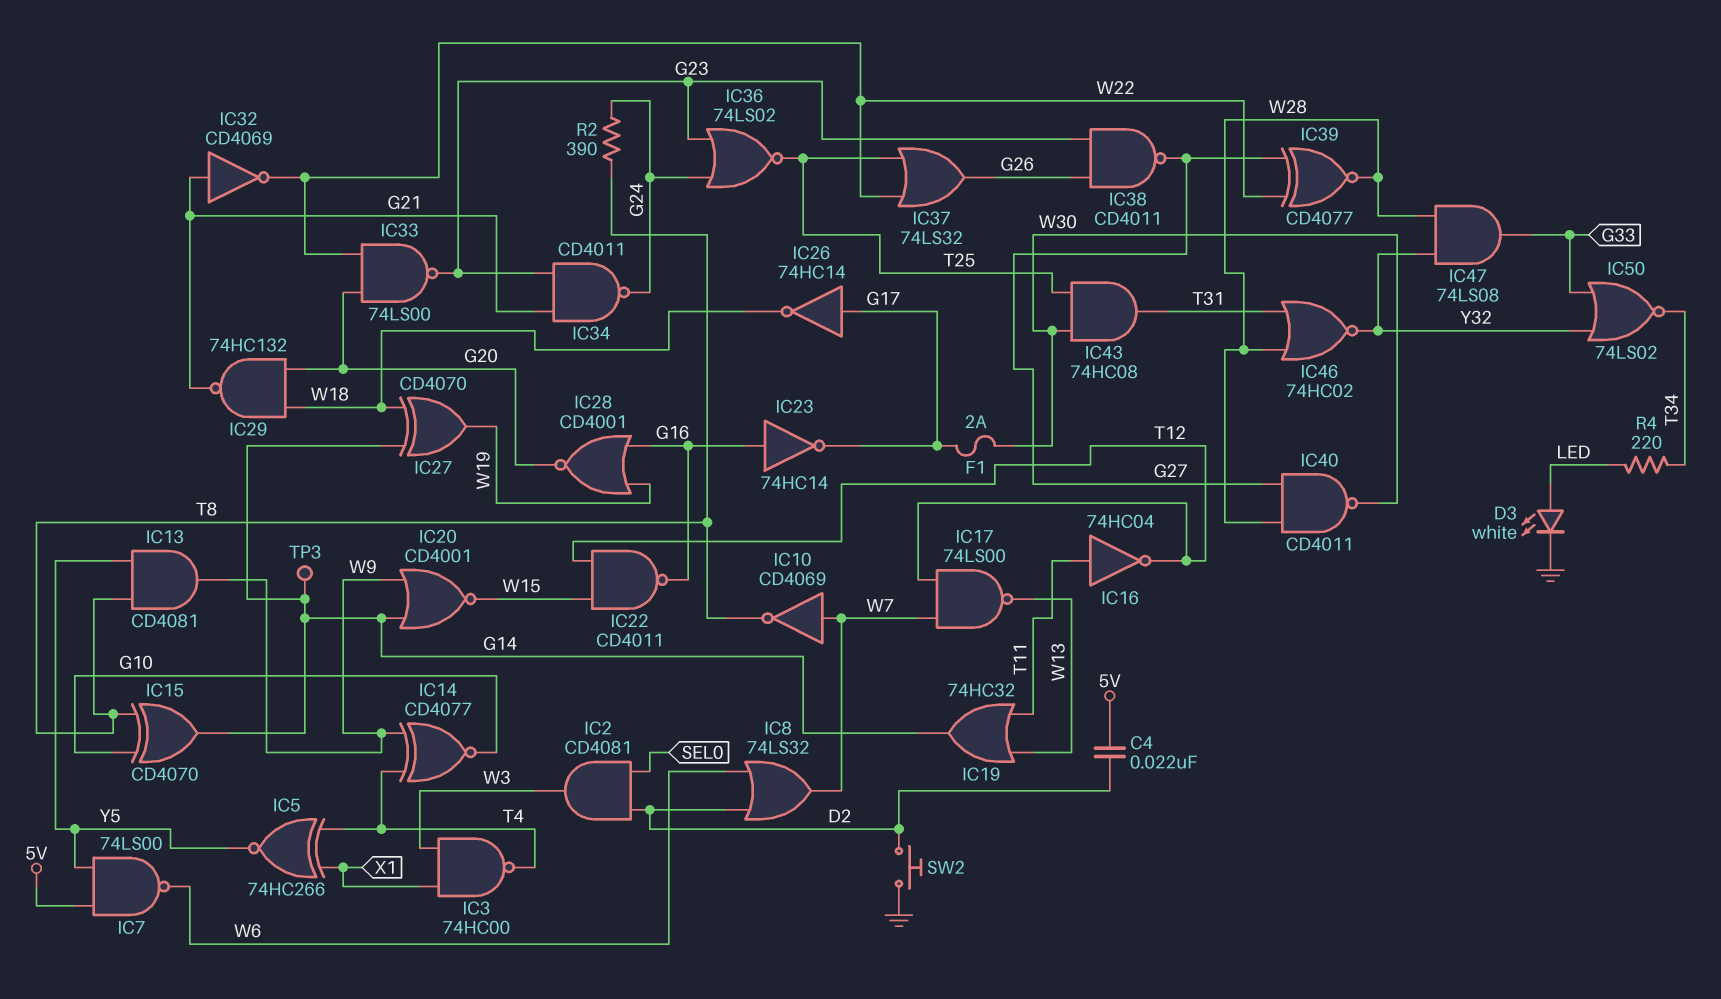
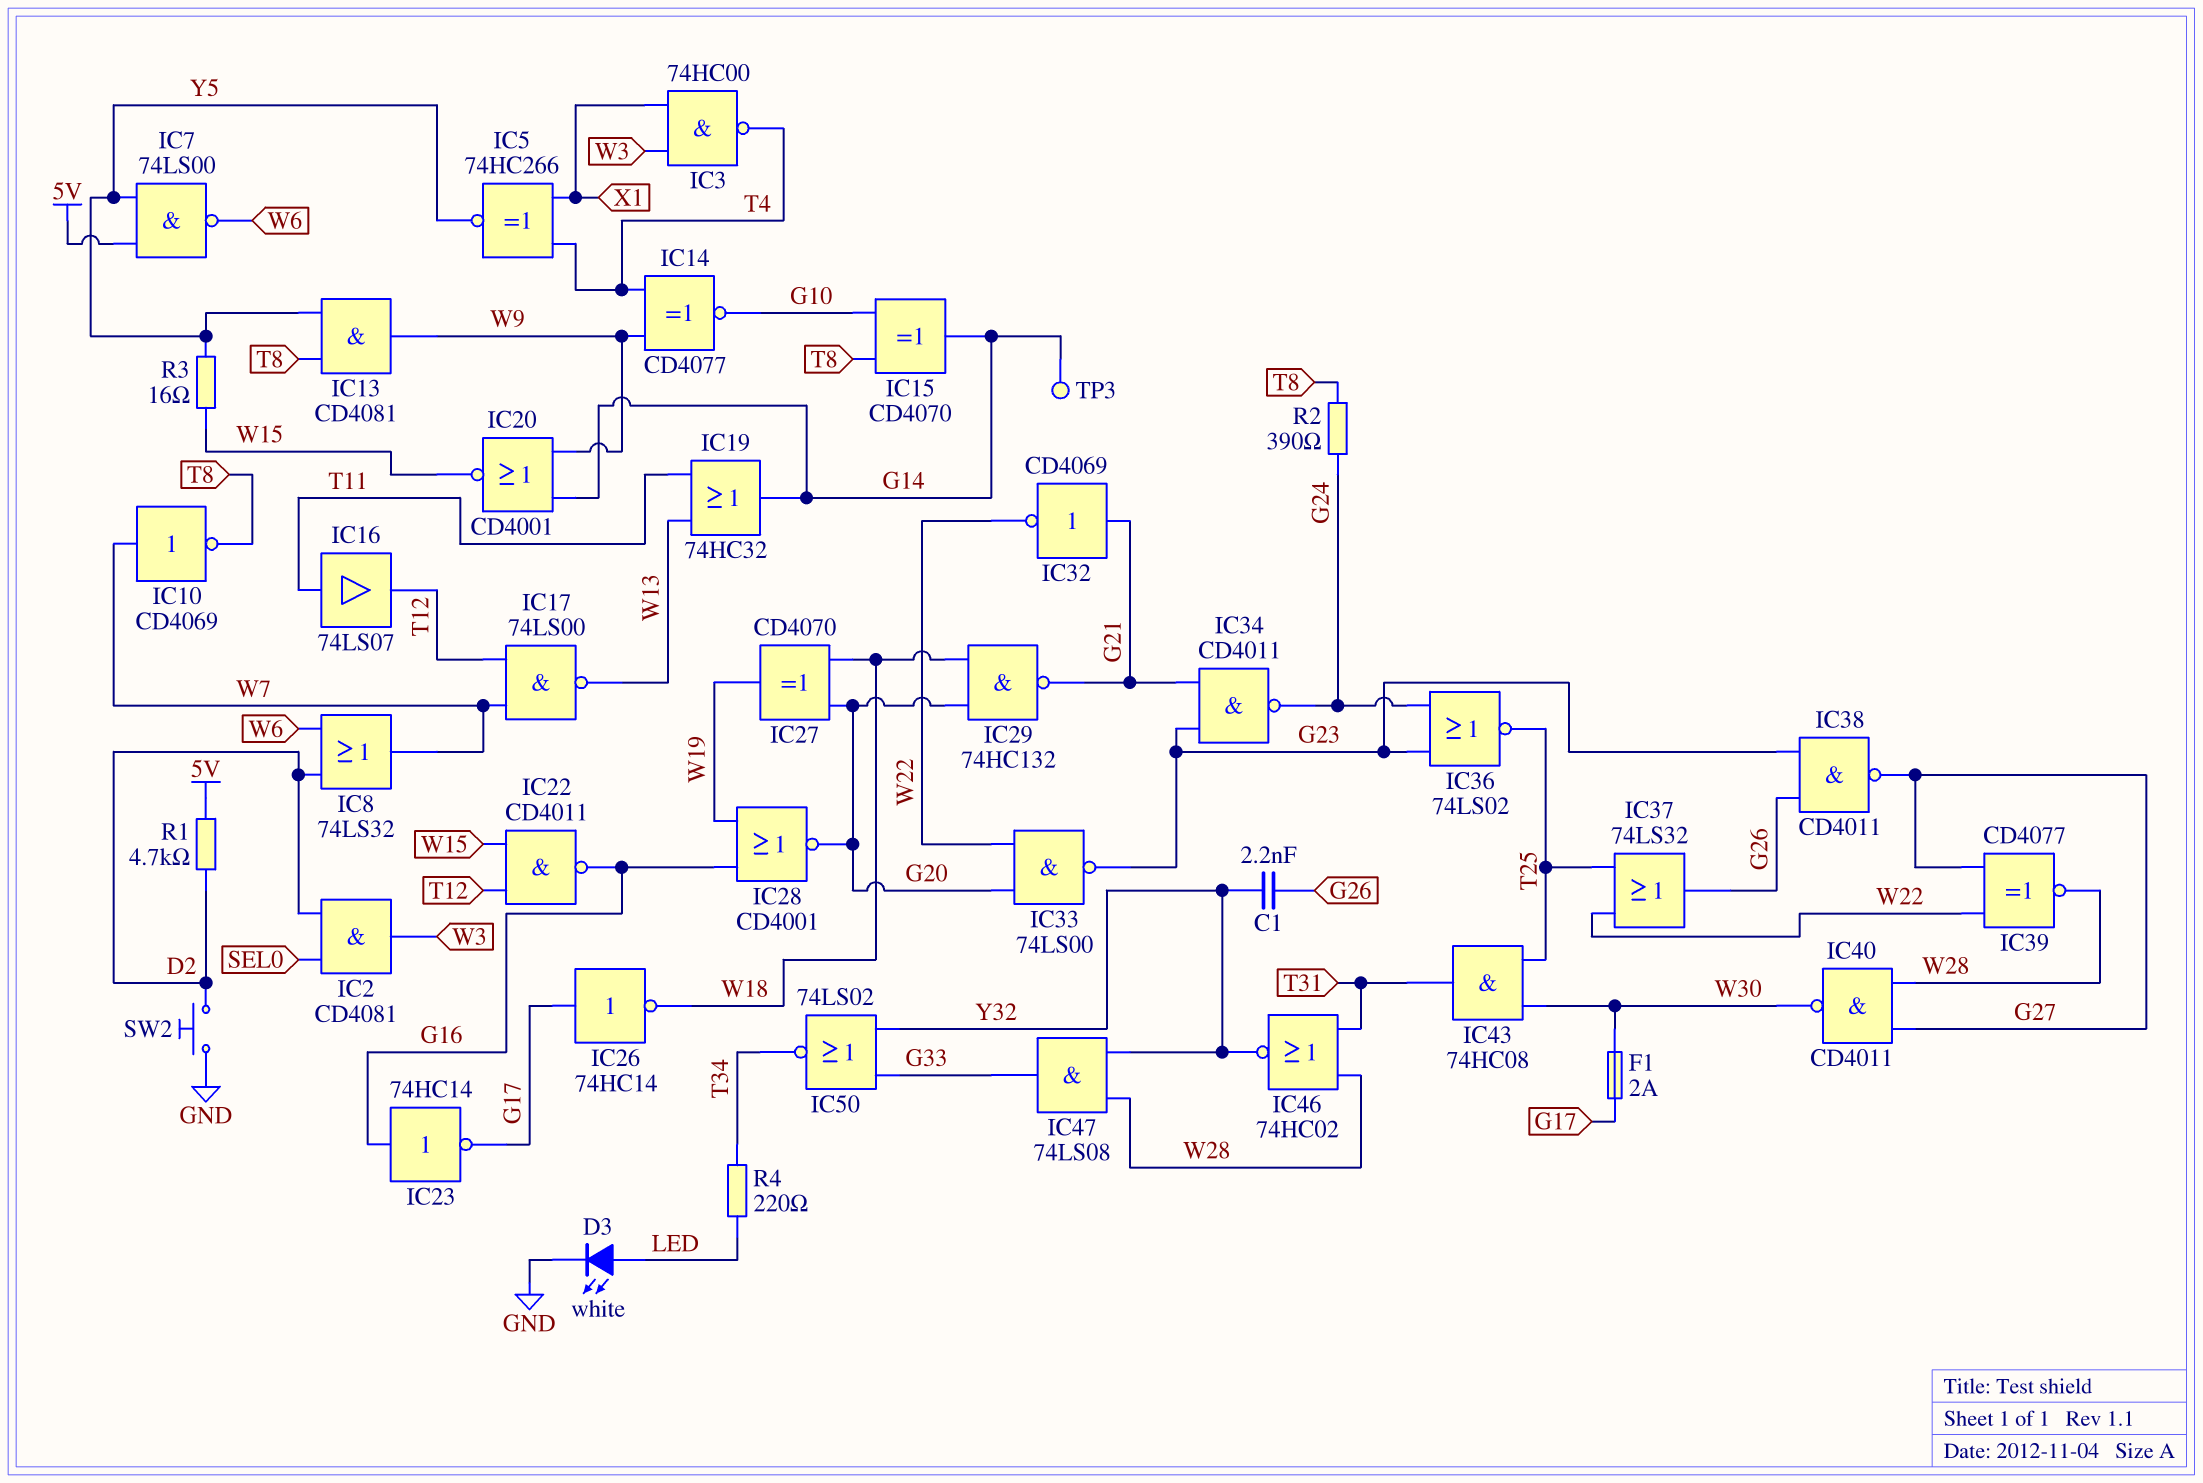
C1: none -> 2.2nF (G26, Y32)
C4: 22nF (5V, D2) -> none
IC16: NOT 74HC04 (in T11, out T12) -> buffer 74LS07 (in T11, out T12)
IC27: XOR CD4070 (in G14, in W18, out W19) -> XOR CD4070 (in G20, in W18, out W19)
R1: none -> 4.7k (5V, D2)
R3: none -> 16 (W15, Y5)

